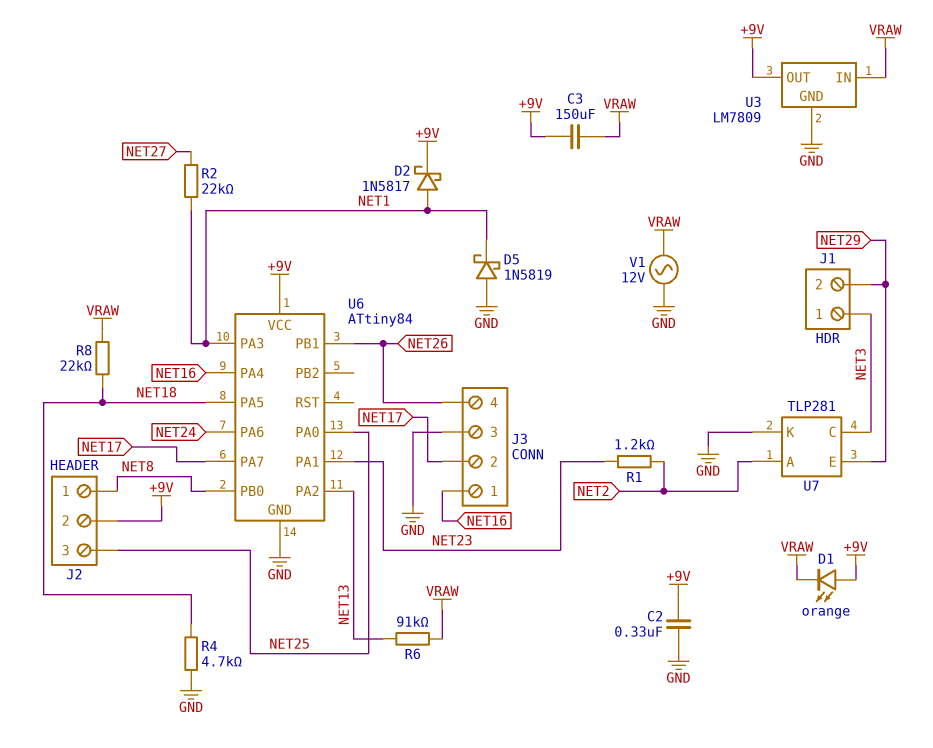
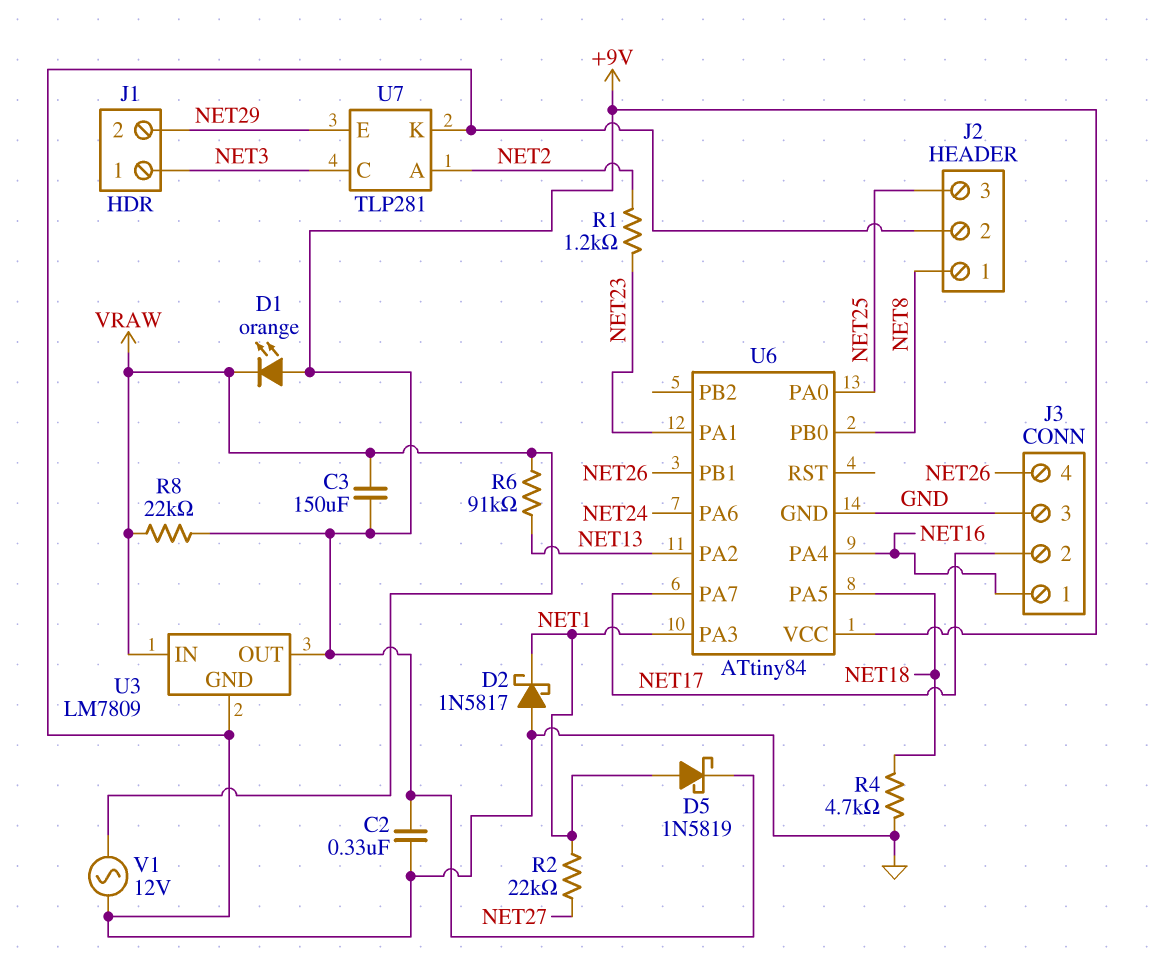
D2: schottky 1N5817 (A NET1, K +9V) -> schottky 1N5817 (A GND, K NET1)
D5: schottky 1N5819 (A GND, K NET1) -> schottky 1N5819 (A NET1, K +9V)
J2 pin 2: +9V -> GND
R8: 22k (NET18, VRAW) -> 22k (+9V, VRAW)

